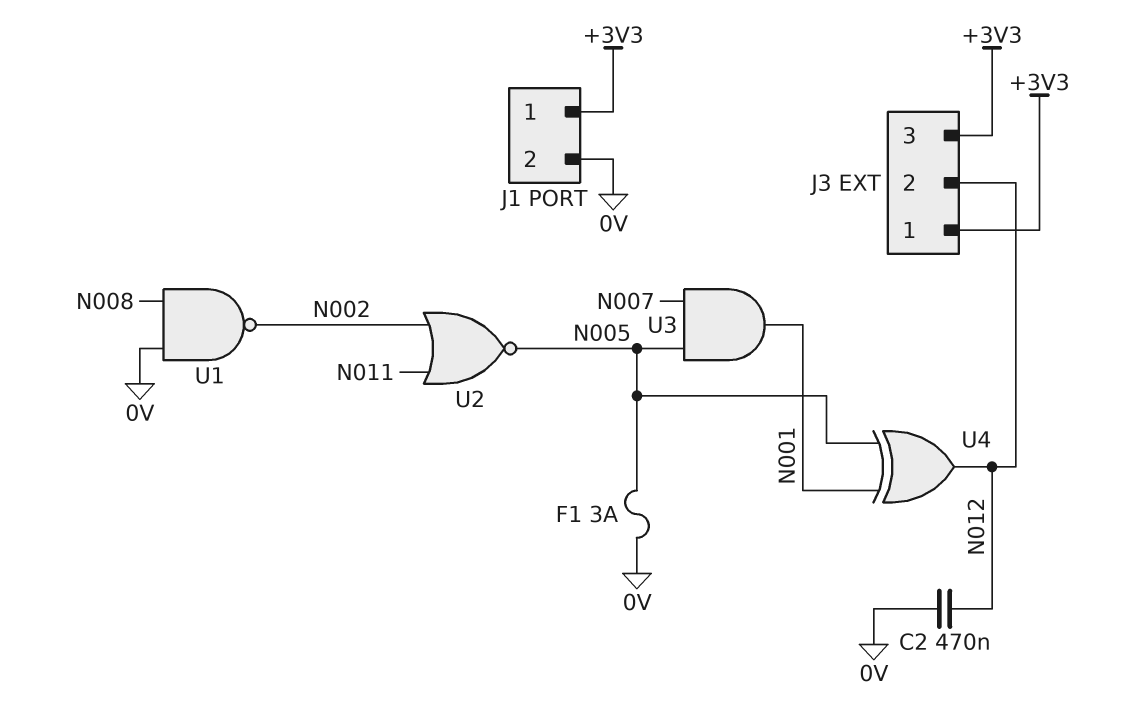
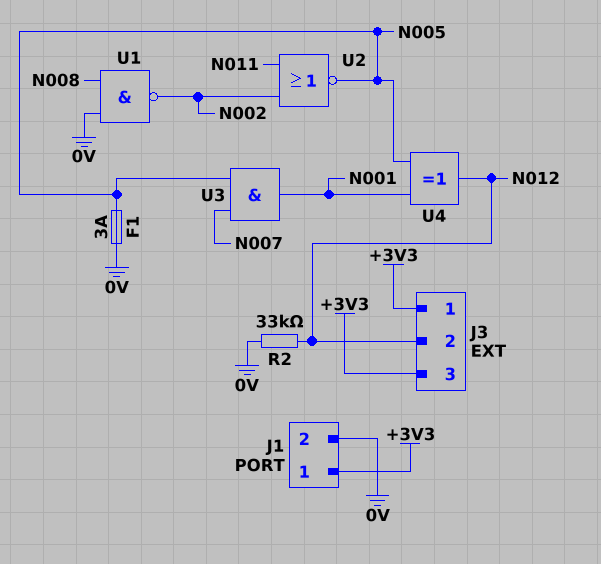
C2: 470nF (0V, N012) -> none
R2: none -> 33k (0V, N012)

